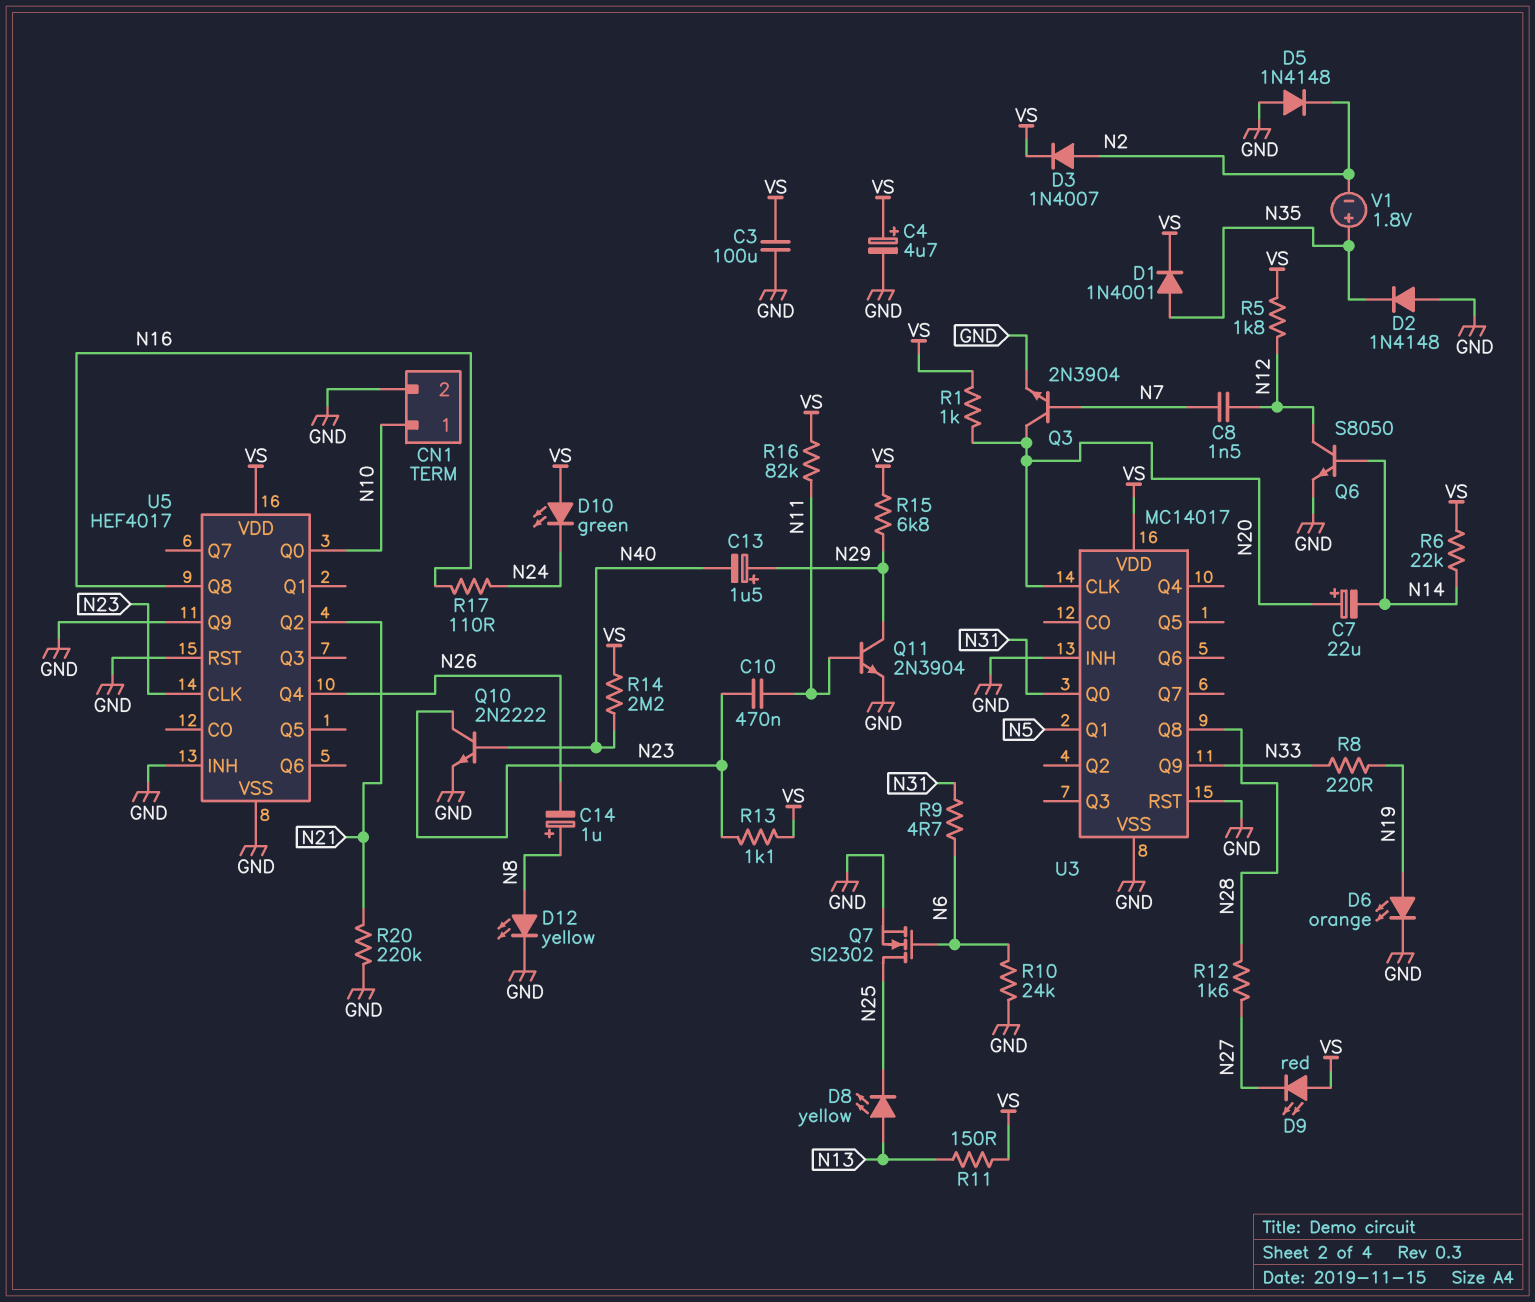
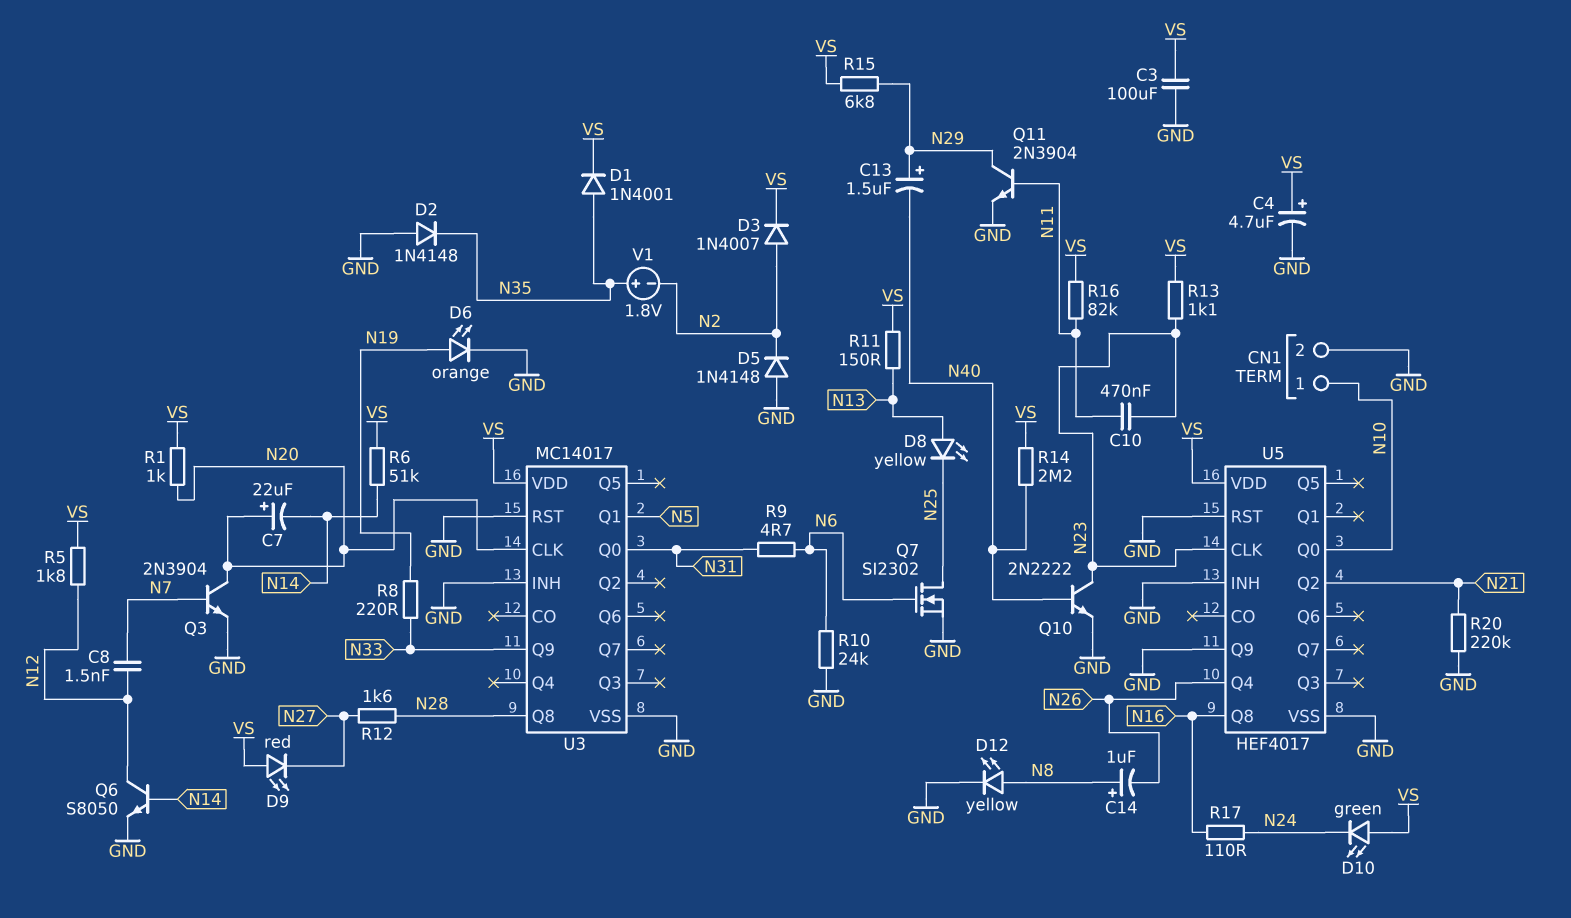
R6: 22k (N14, VS) -> 51k (N14, VS)

